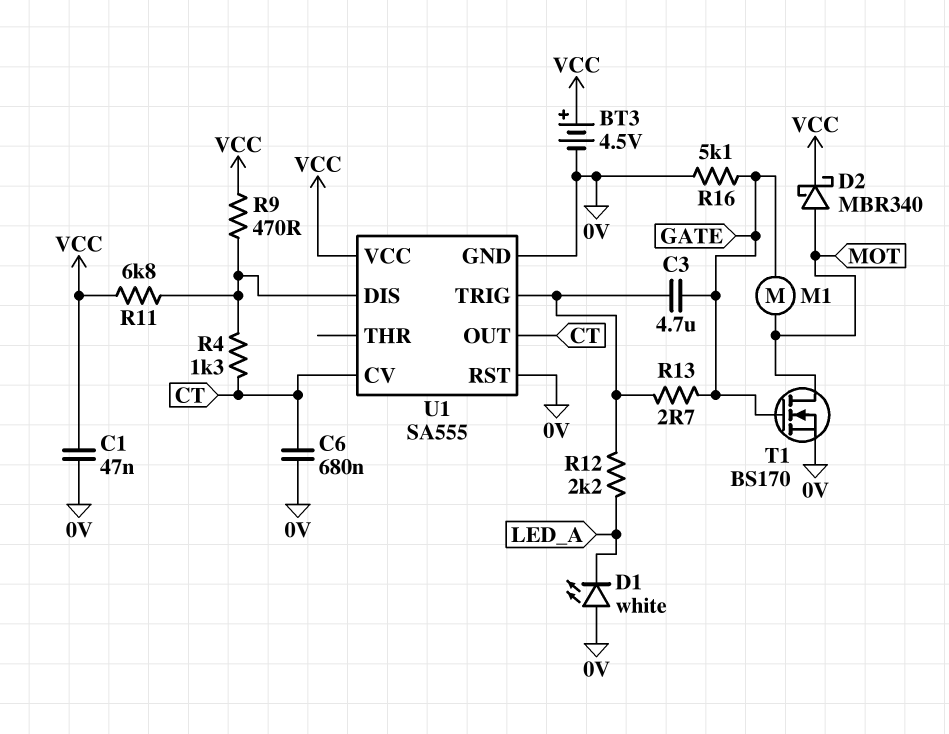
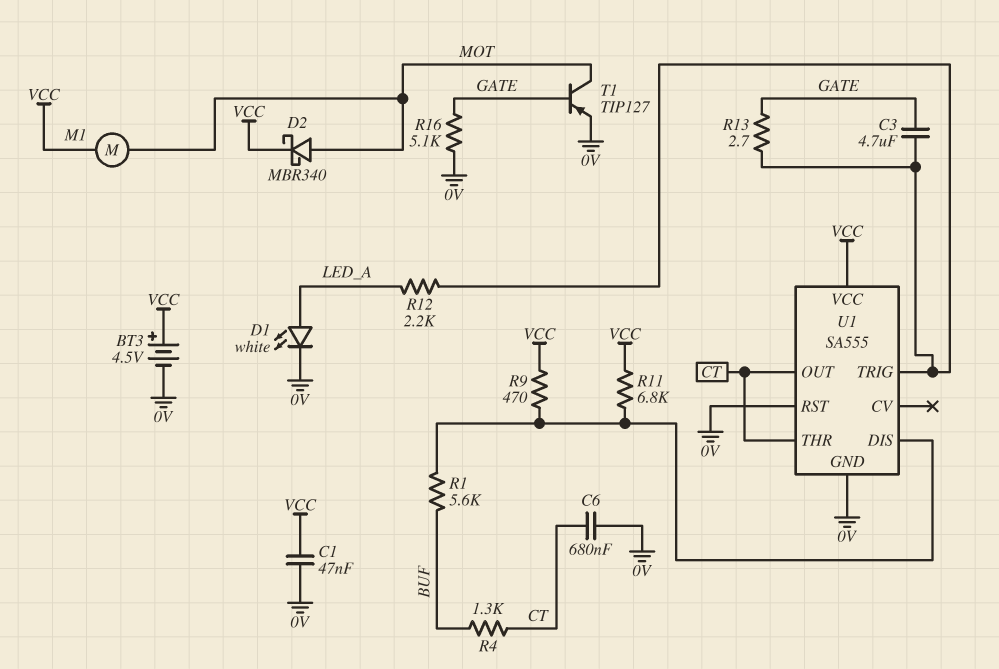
D1: LED white (A 0V, K LED_A) -> LED white (A LED_A, K 0V)
M1: motor (GATE, MOT) -> motor (MOT, VCC)
R1: none -> 5.6k (BUF, U1/DIS)
R4: 1.3k (CT, U1/DIS) -> 1.3k (BUF, CT)
T1: NMOS BS170 (G GATE, D MOT, S 0V) -> PNP TIP127 (B GATE, C MOT, E 0V)
U1 pin CV: CT -> none
U1 pin THR: none -> CT

